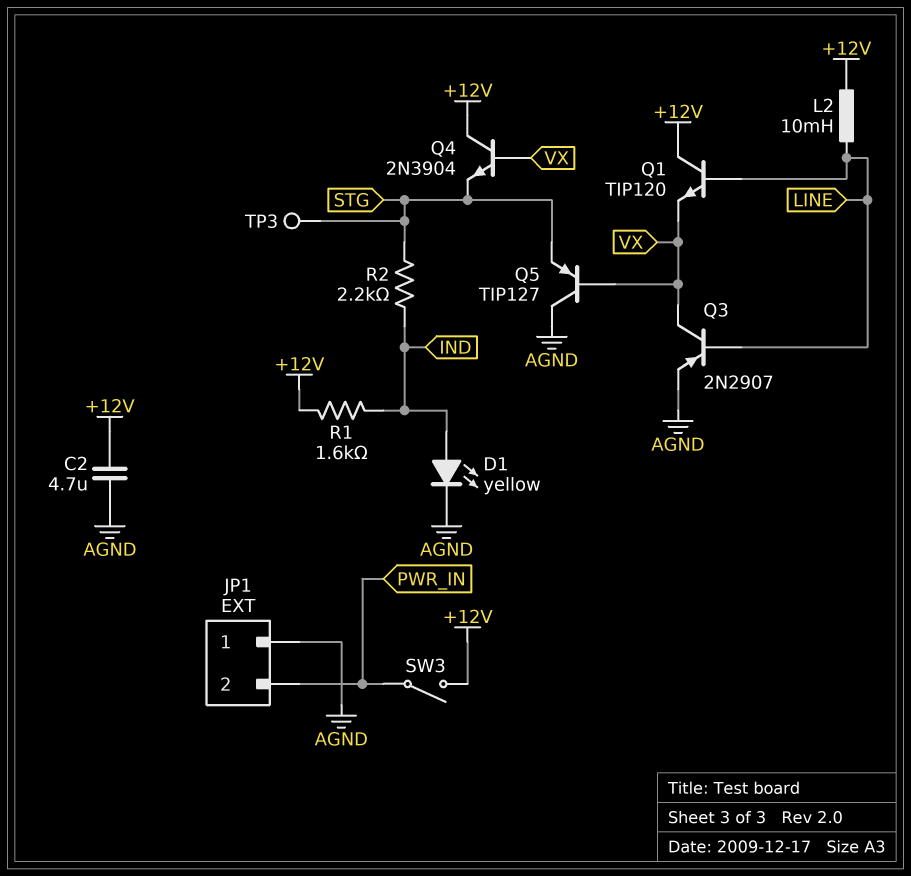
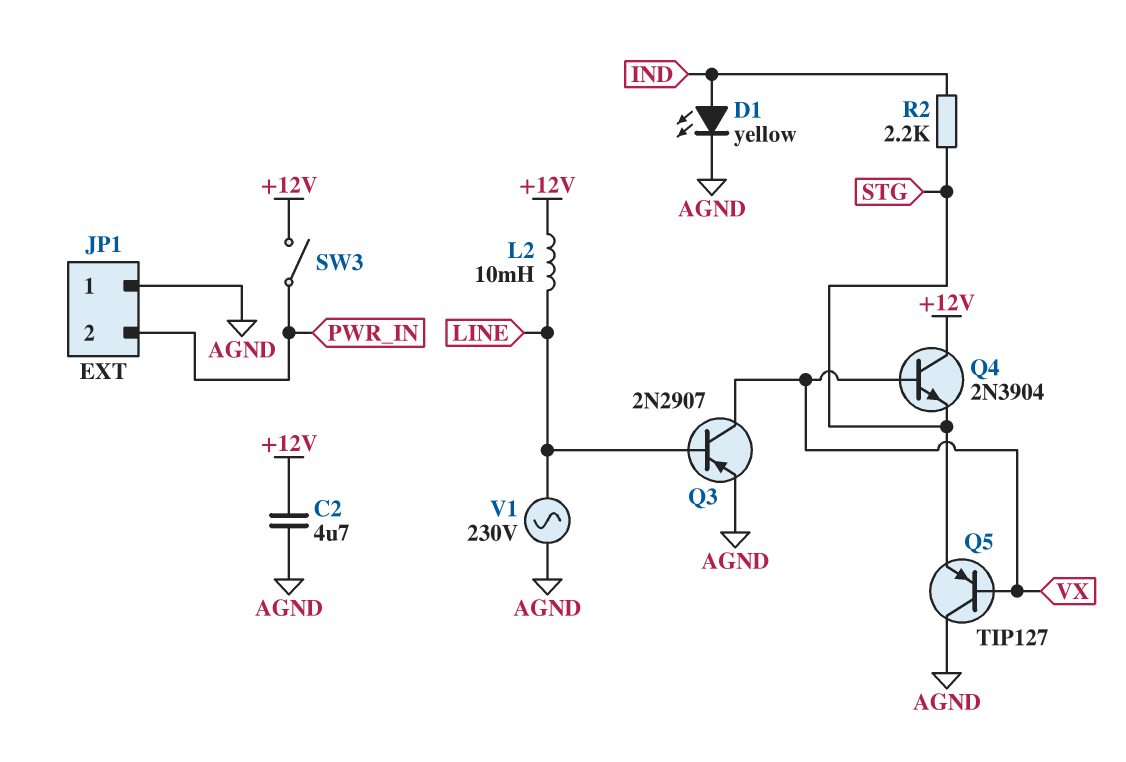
Q1: NPN TIP120 (B LINE, C +12V, E VX) -> none
R1: 1.6k (+12V, IND) -> none
TP3: test point (STG) -> none
V1: none -> AC 230V (AGND, LINE)

